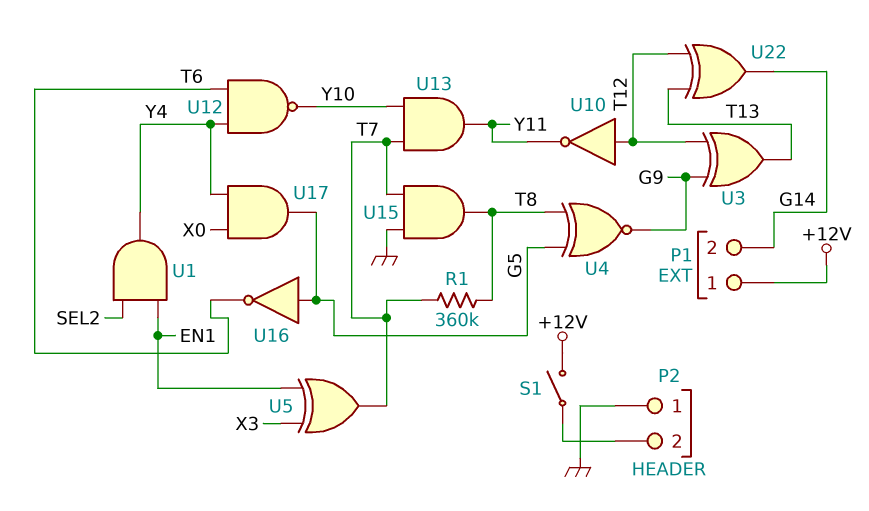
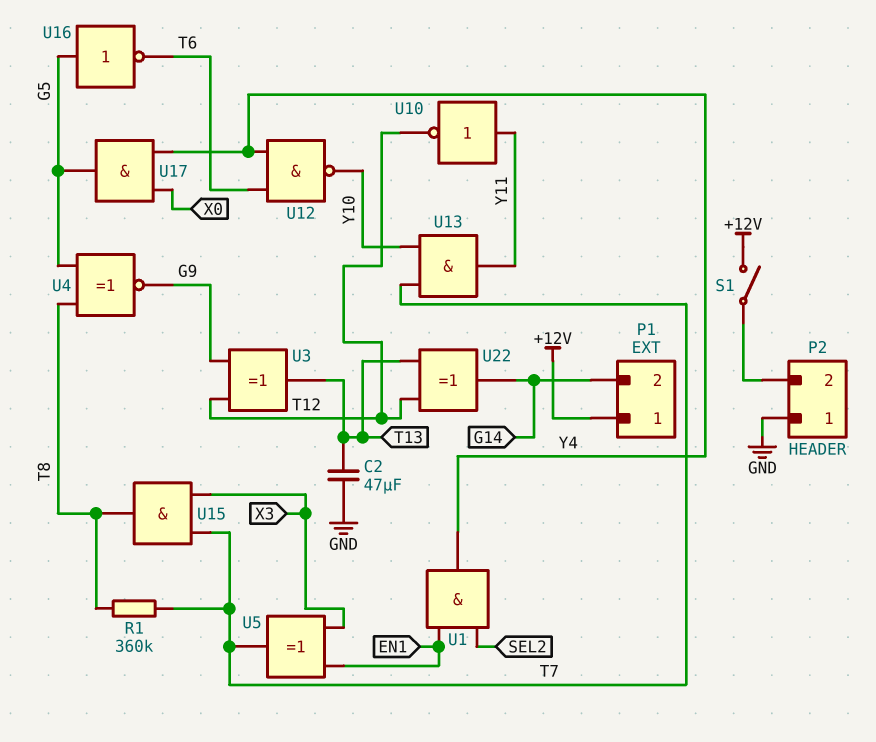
C2: none -> 47uF (GND, T13)
U10: NOT (in T12, out Y11) -> NOT (in Y11, out T12)
U15: AND (in GND, in T7, out T8) -> AND (in T7, in X3, out T8)

